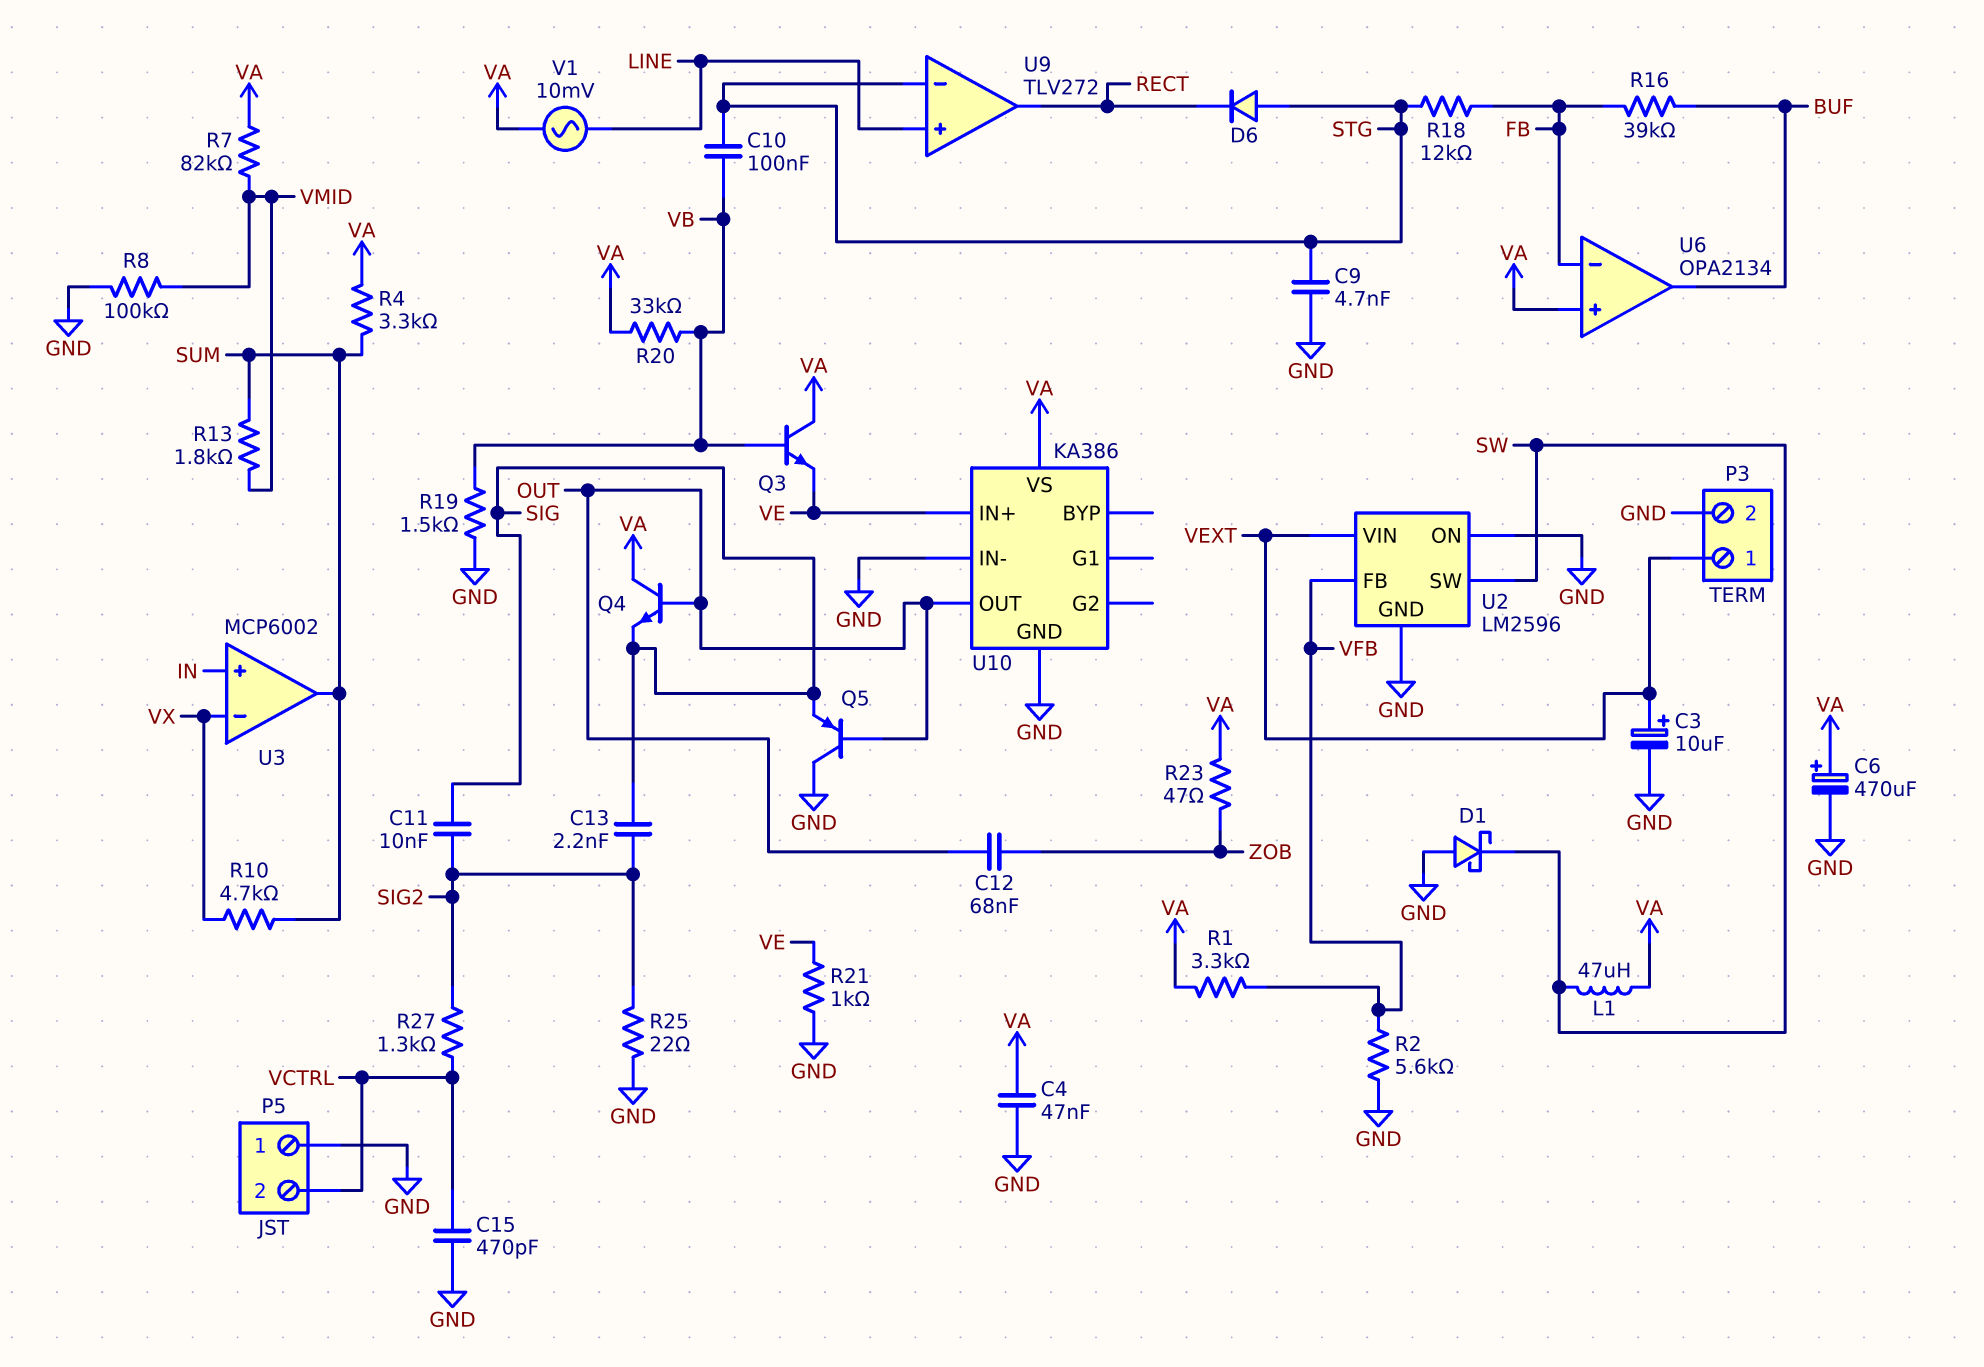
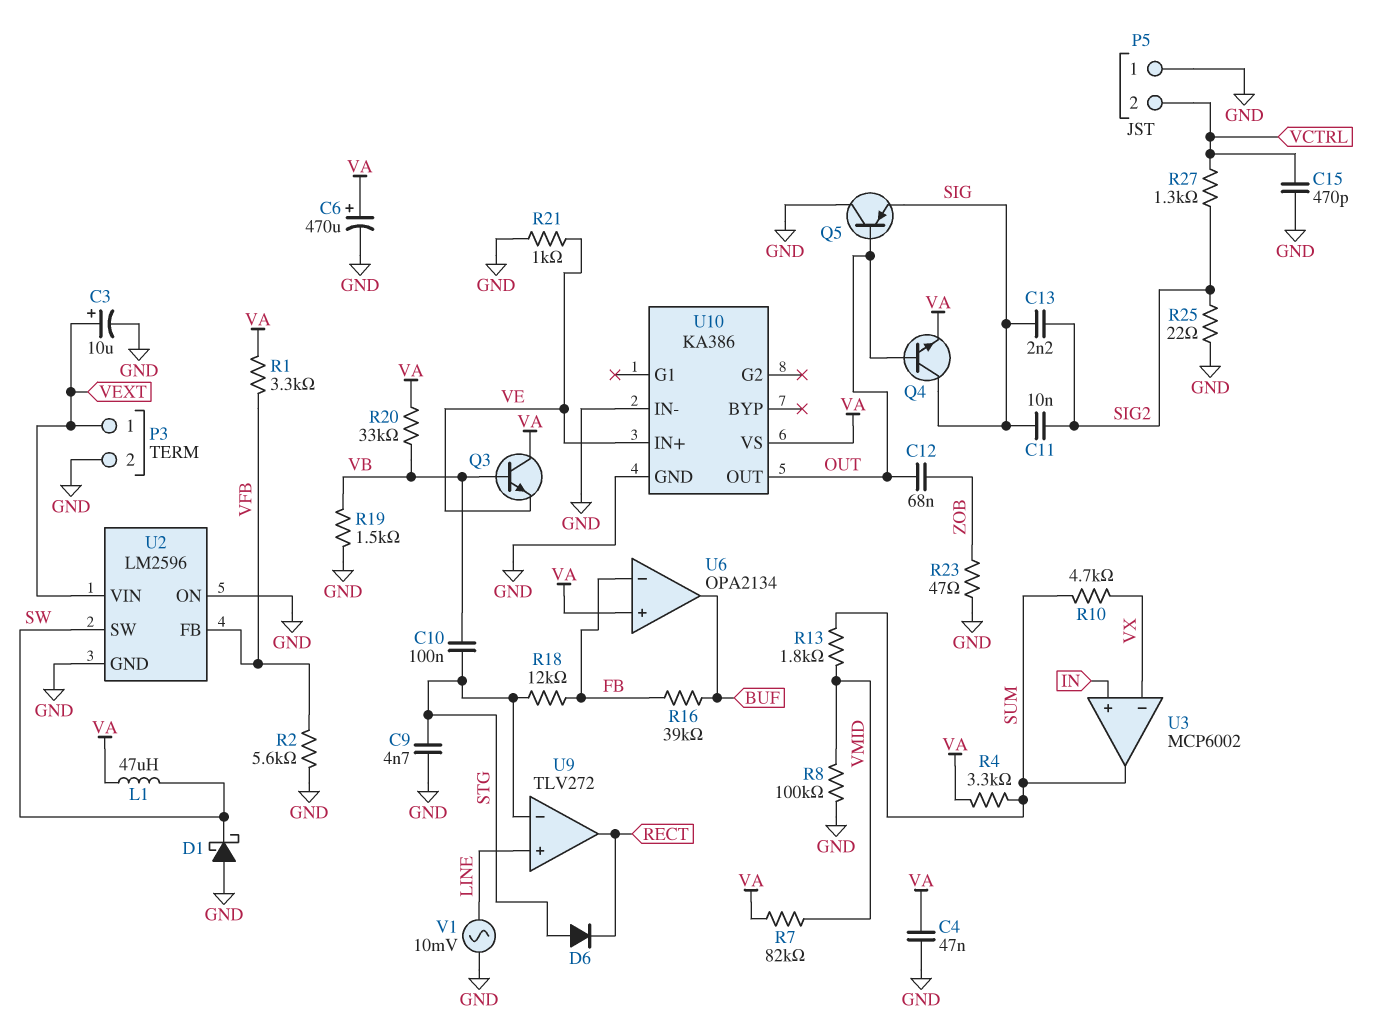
Q4: NPN (B OUT, C VA, E SIG) -> NPN (B OUT, C SIG, E VA)
R23: 47 (VA, ZOB) -> 47 (GND, ZOB)
V1: AC 10mV (LINE, VA) -> AC 10mV (GND, LINE)

